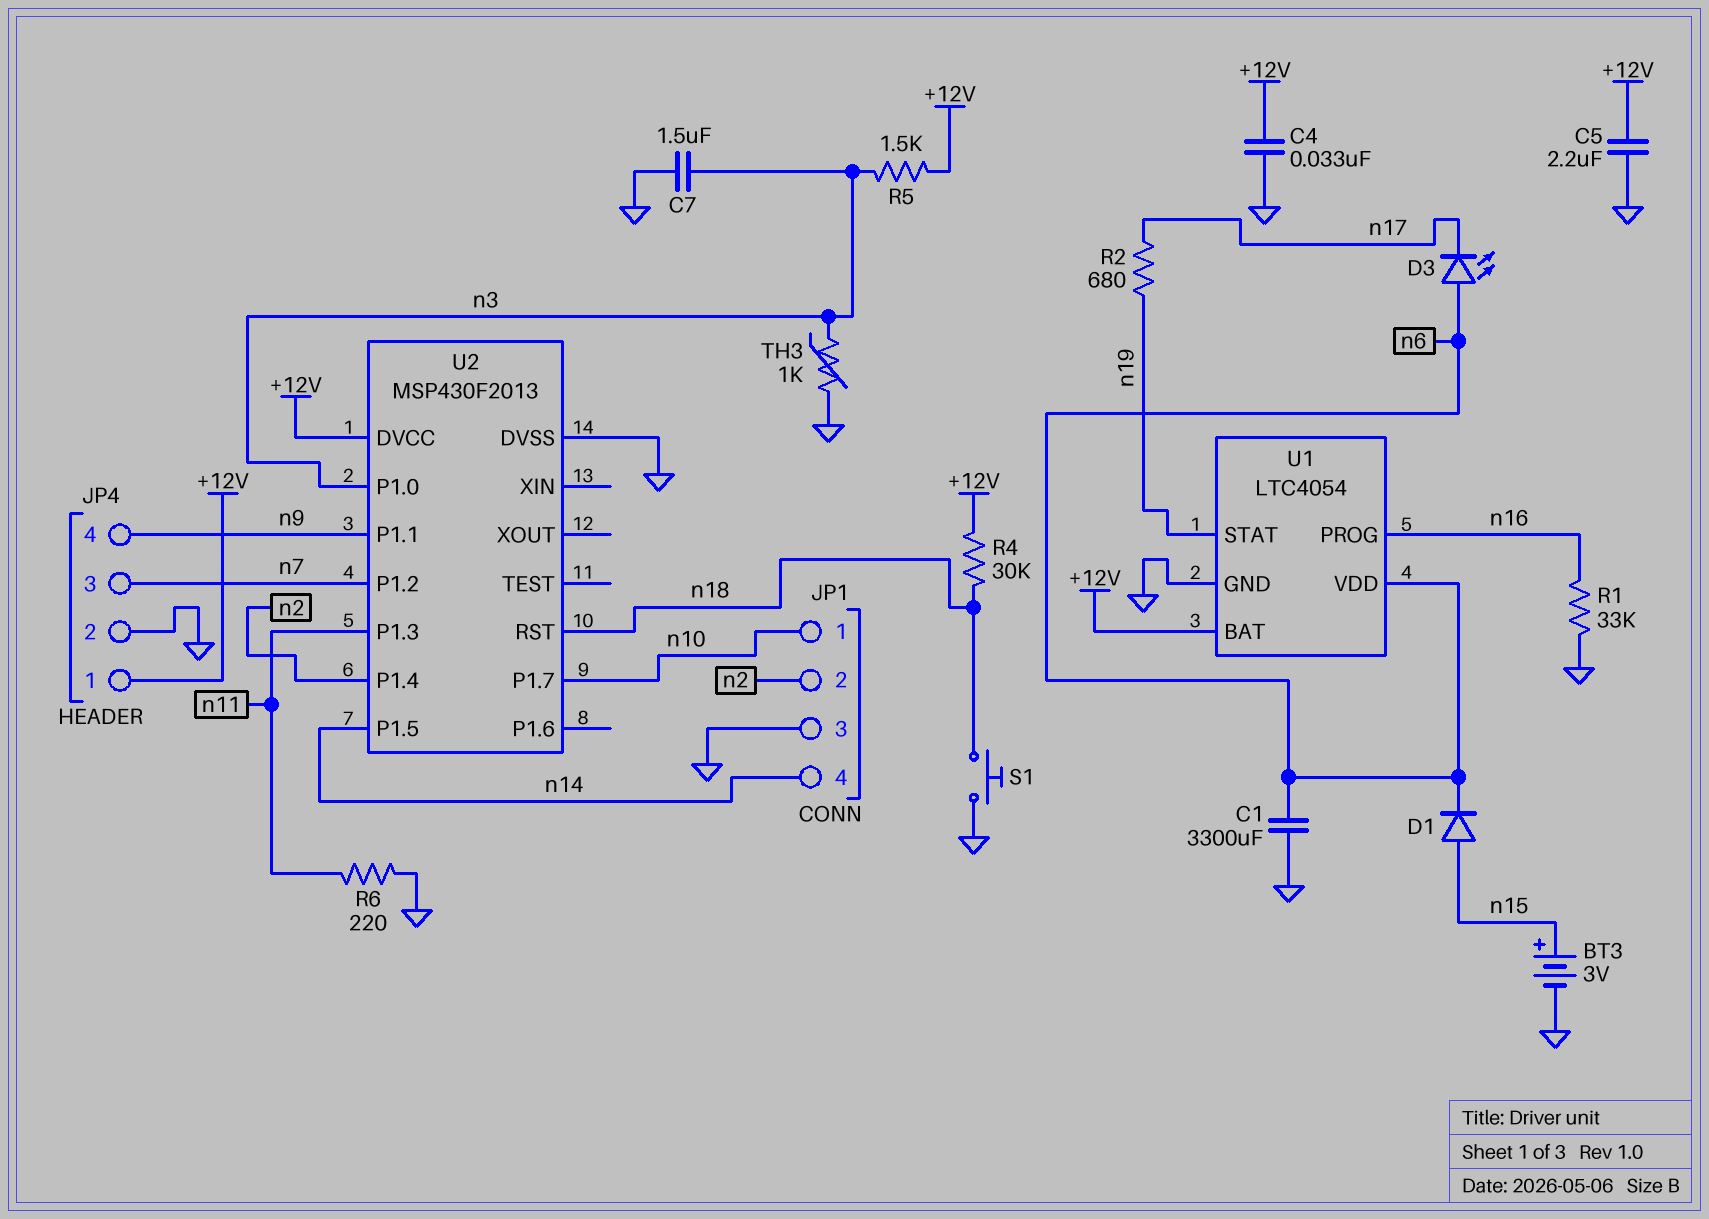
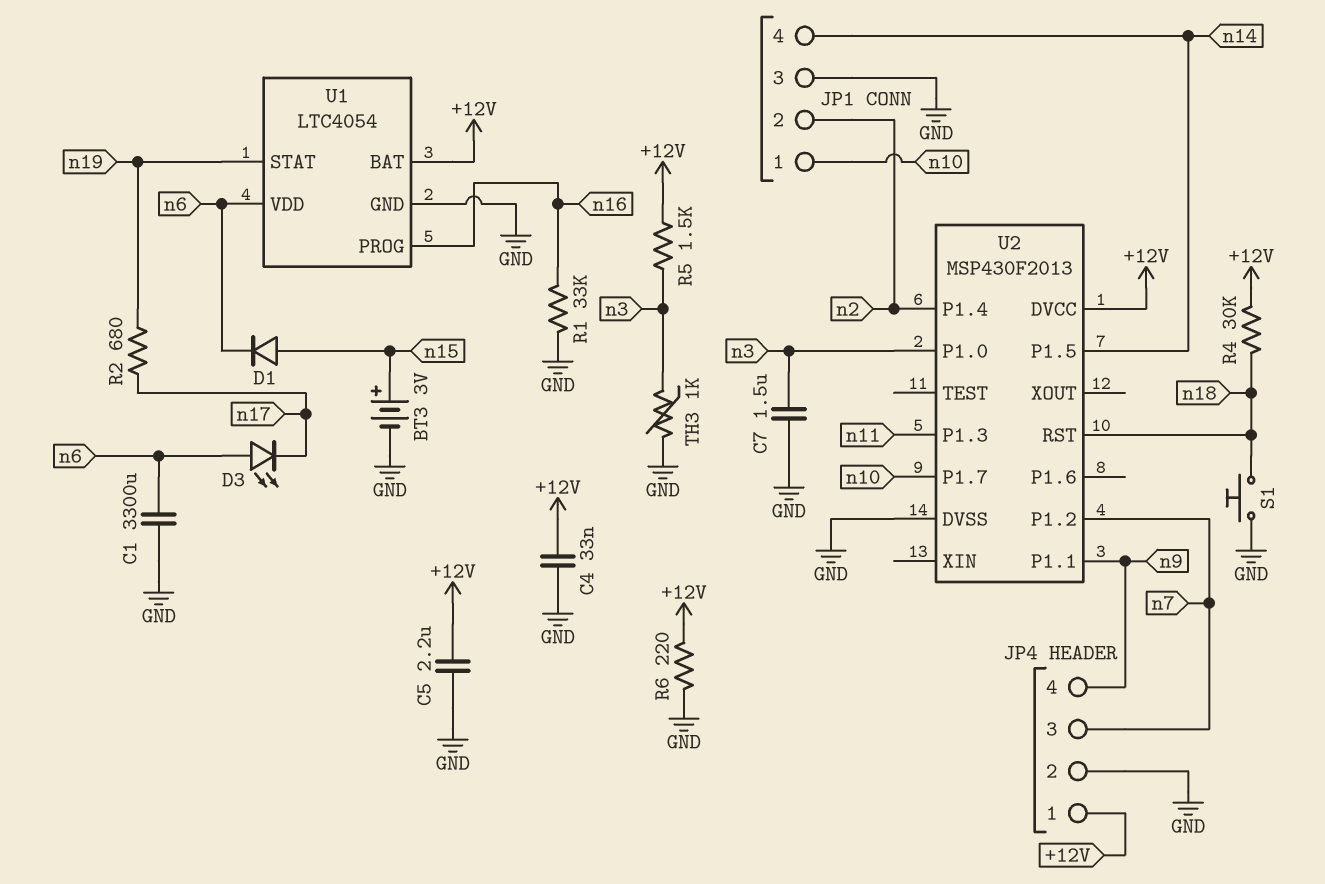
R6: 220 (GND, n11) -> 220 (+12V, GND)

